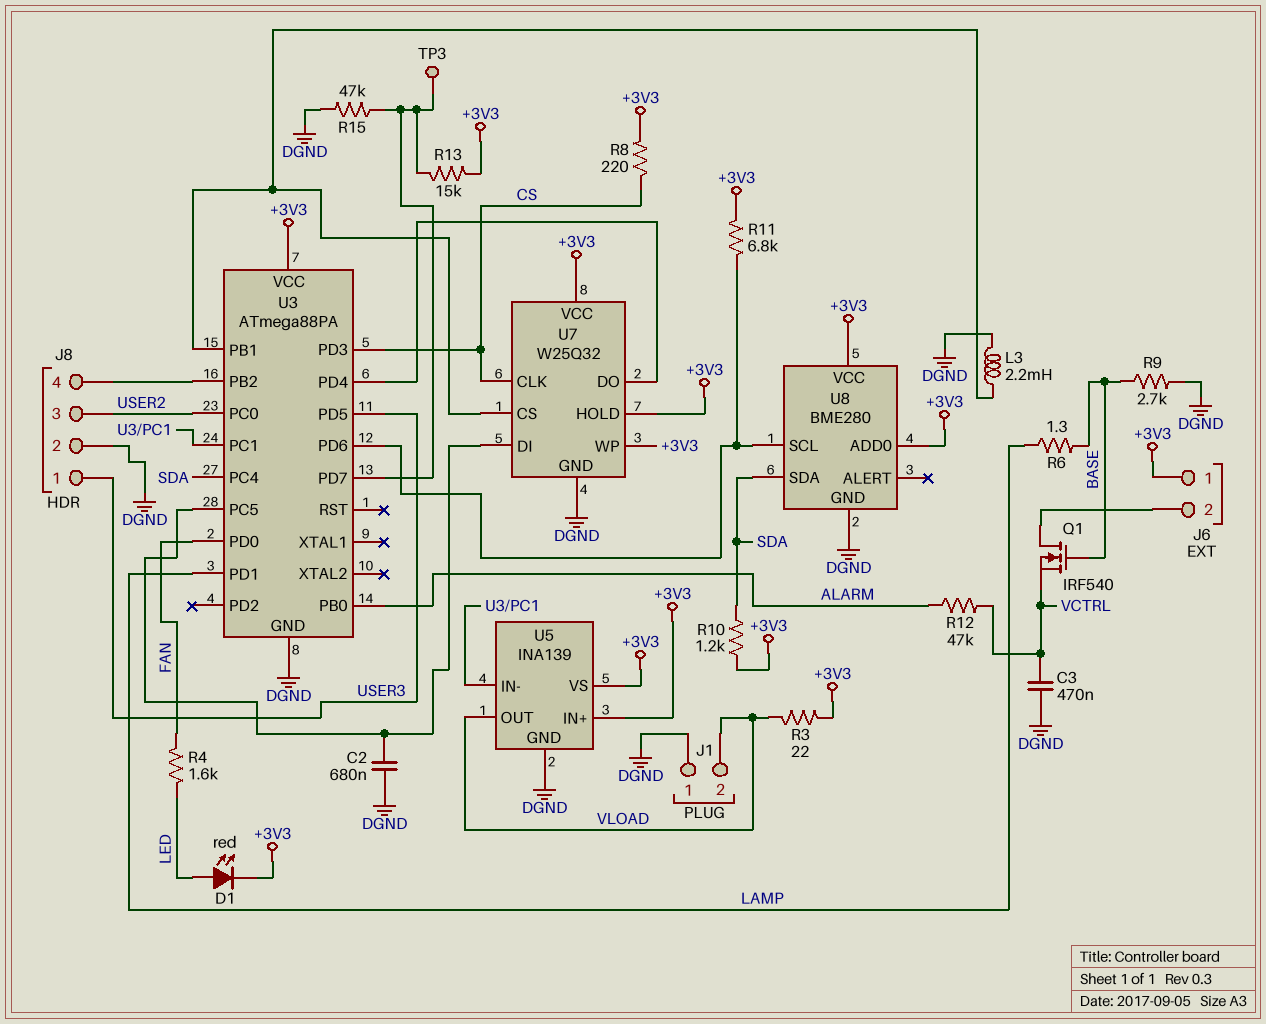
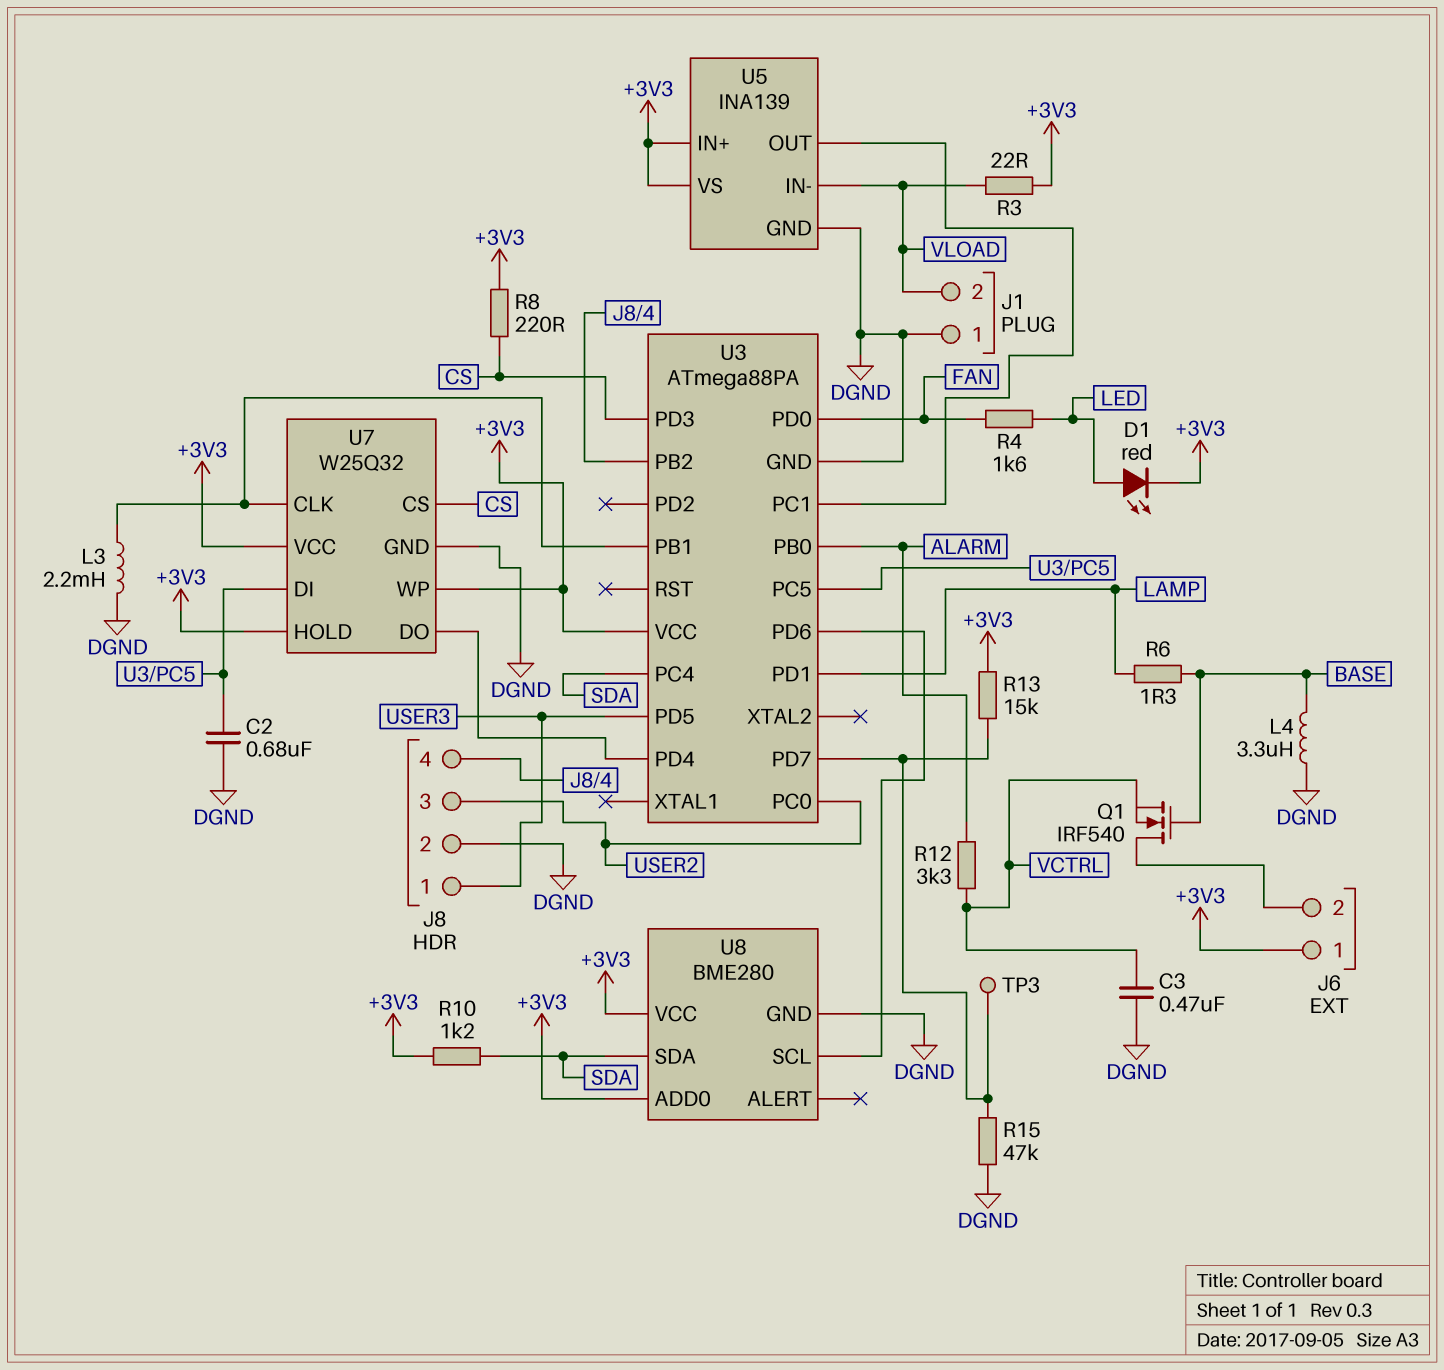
L4: none -> 3.3uH (BASE, DGND)
R9: 2.7k (BASE, DGND) -> none
R11: 6.8k (+3V3, U3/PD6) -> none
R12: 47k (ALARM, VCTRL) -> 3.3k (ALARM, VCTRL)
U5 pin IN-: U3/PC1 -> VLOAD
U5 pin OUT: VLOAD -> U3/PC1
U7 pin CLK: CS -> U3/PB1
U7 pin CS: U3/PB1 -> CS

